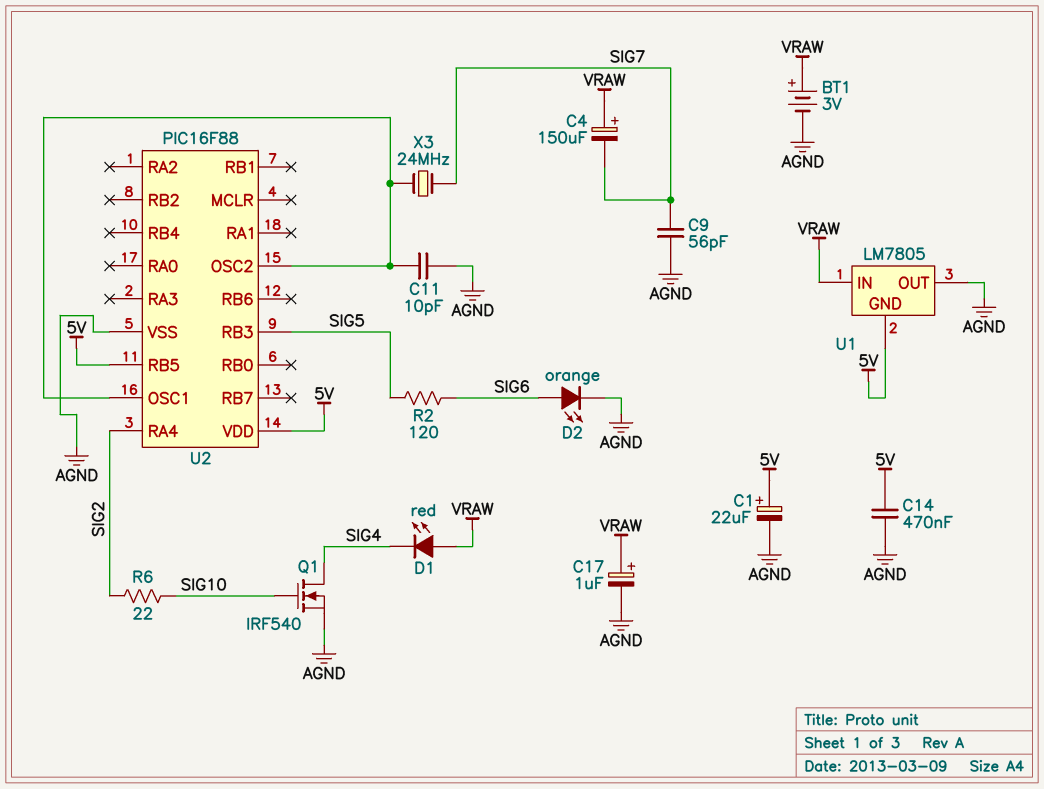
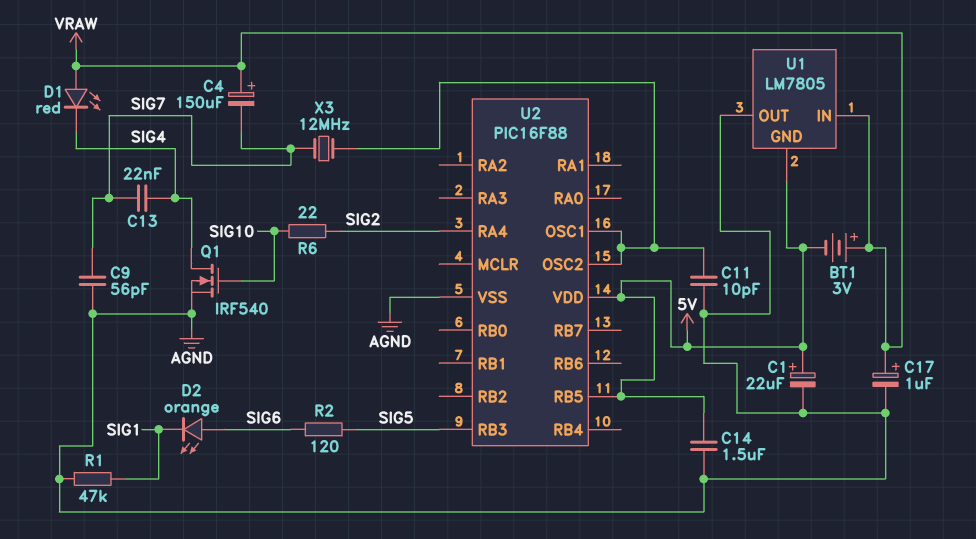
BT1: 3V (plus VRAW, minus AGND) -> 3V (plus VRAW, minus 5V)
C13: none -> 22nF (SIG4, SIG7)
C14: 470nF (5V, AGND) -> 1.5uF (5V, AGND)
D2: LED orange (A SIG6, K AGND) -> LED orange (A SIG6, K SIG1)
R1: none -> 47k (AGND, SIG1)
X3: 24MHz (SIG7, U2/OSC1) -> 12MHz (SIG7, U2/OSC1)

